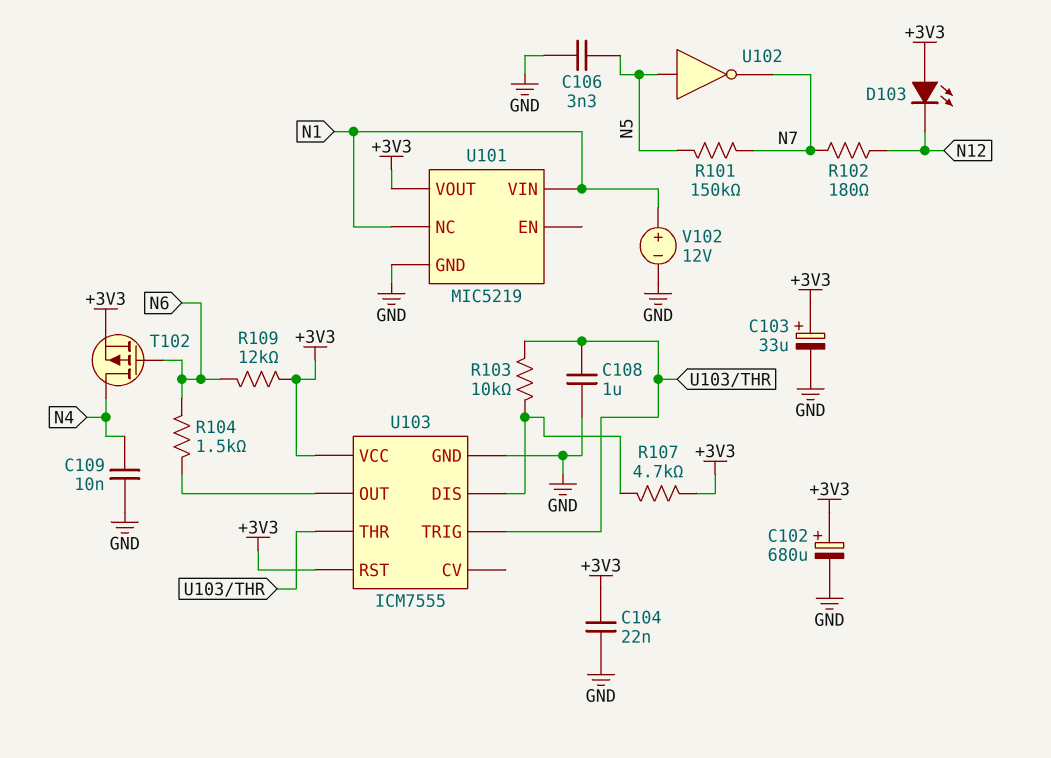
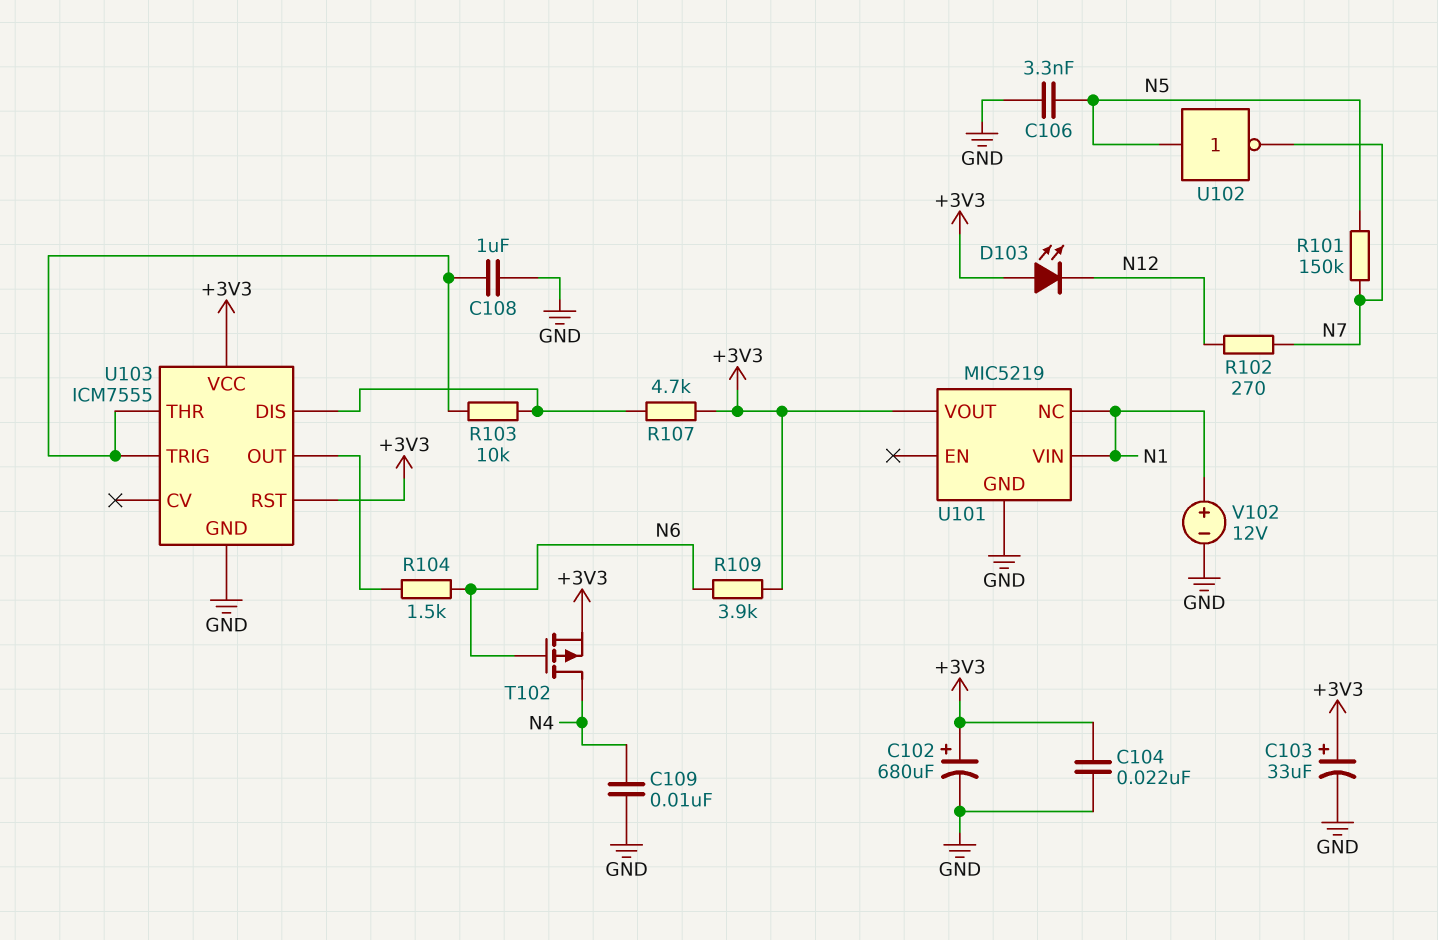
R102: 180 (N7, N12) -> 270 (N7, N12)
R109: 12k (+3V3, N6) -> 3.9k (+3V3, N6)

